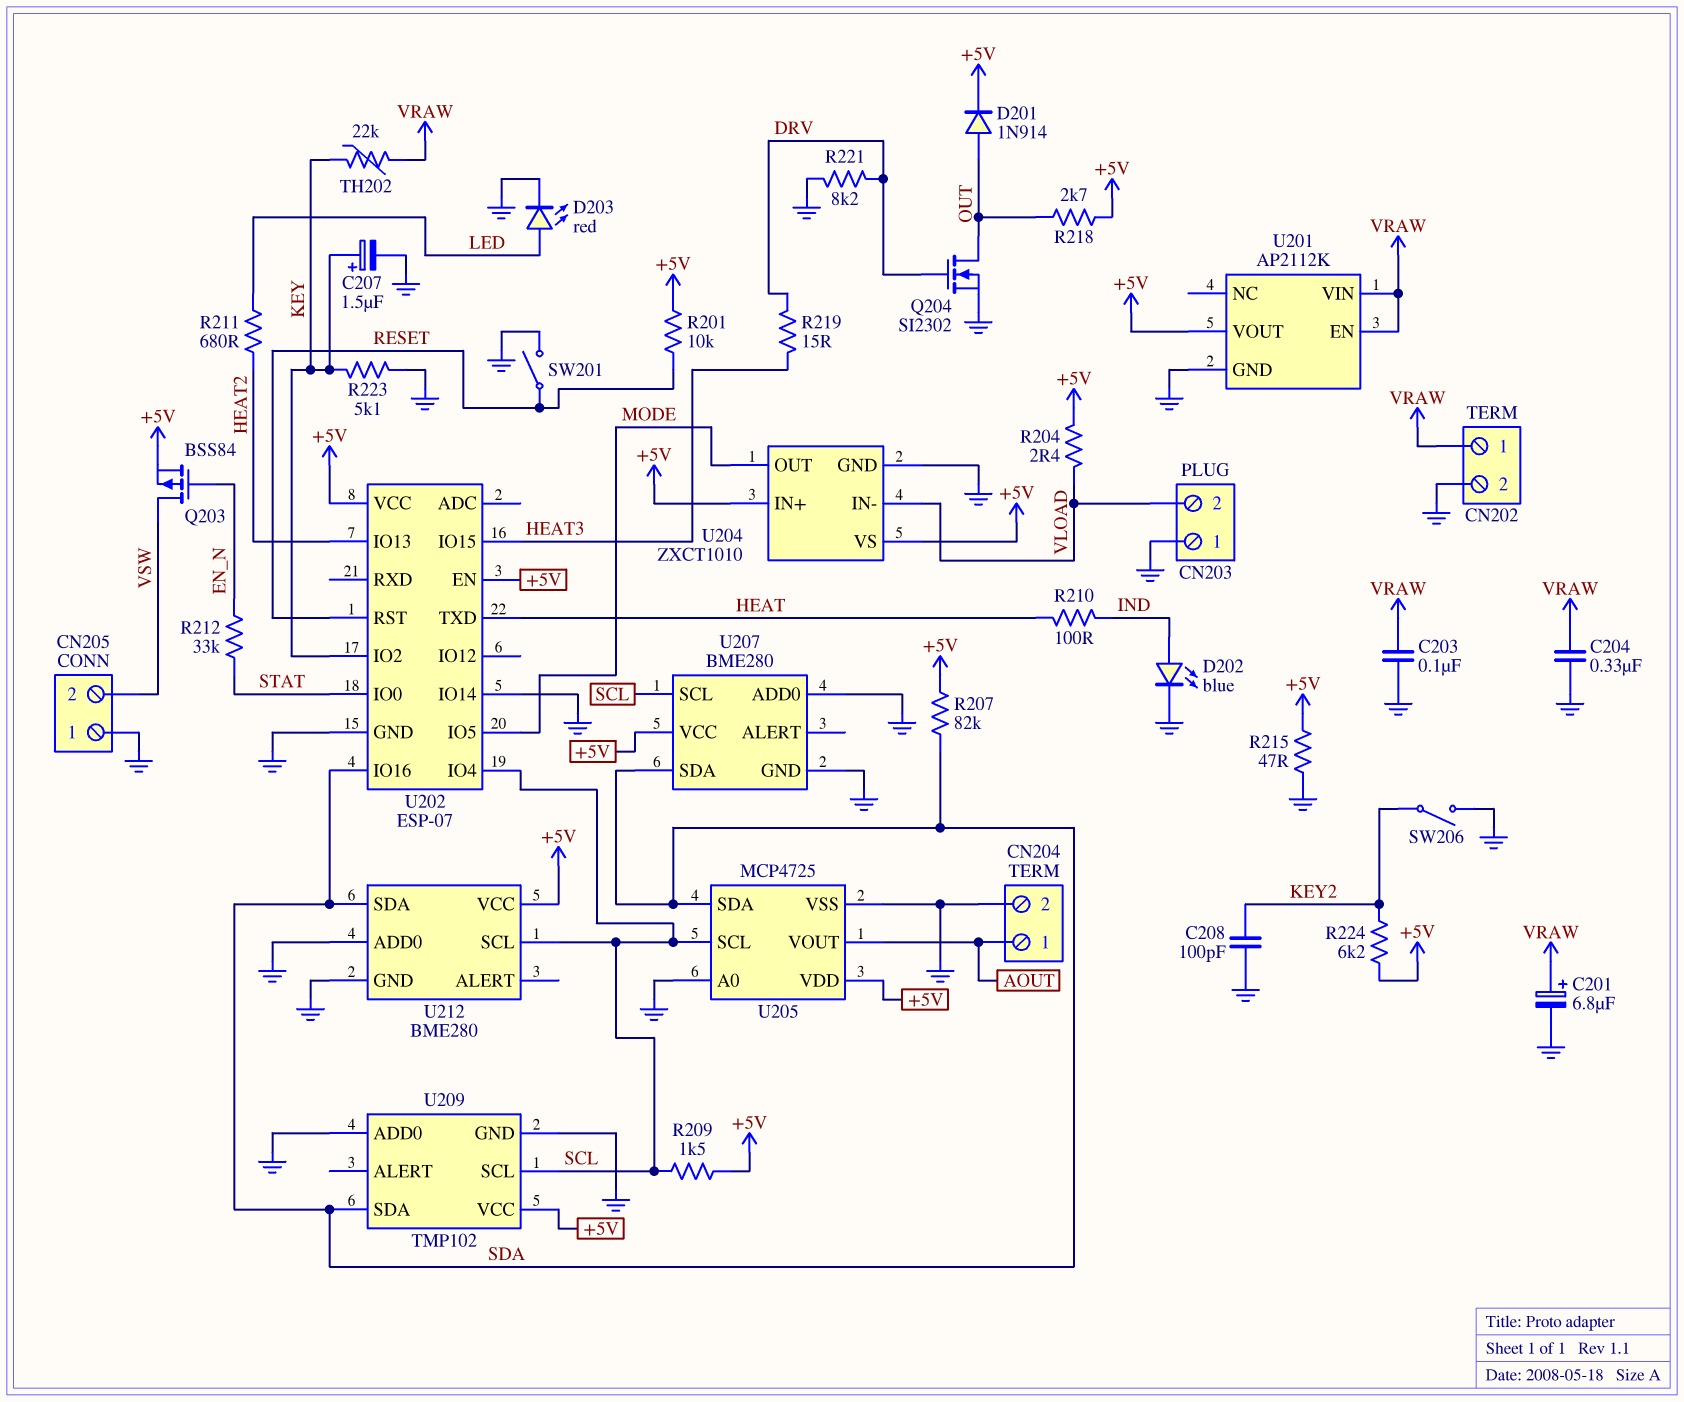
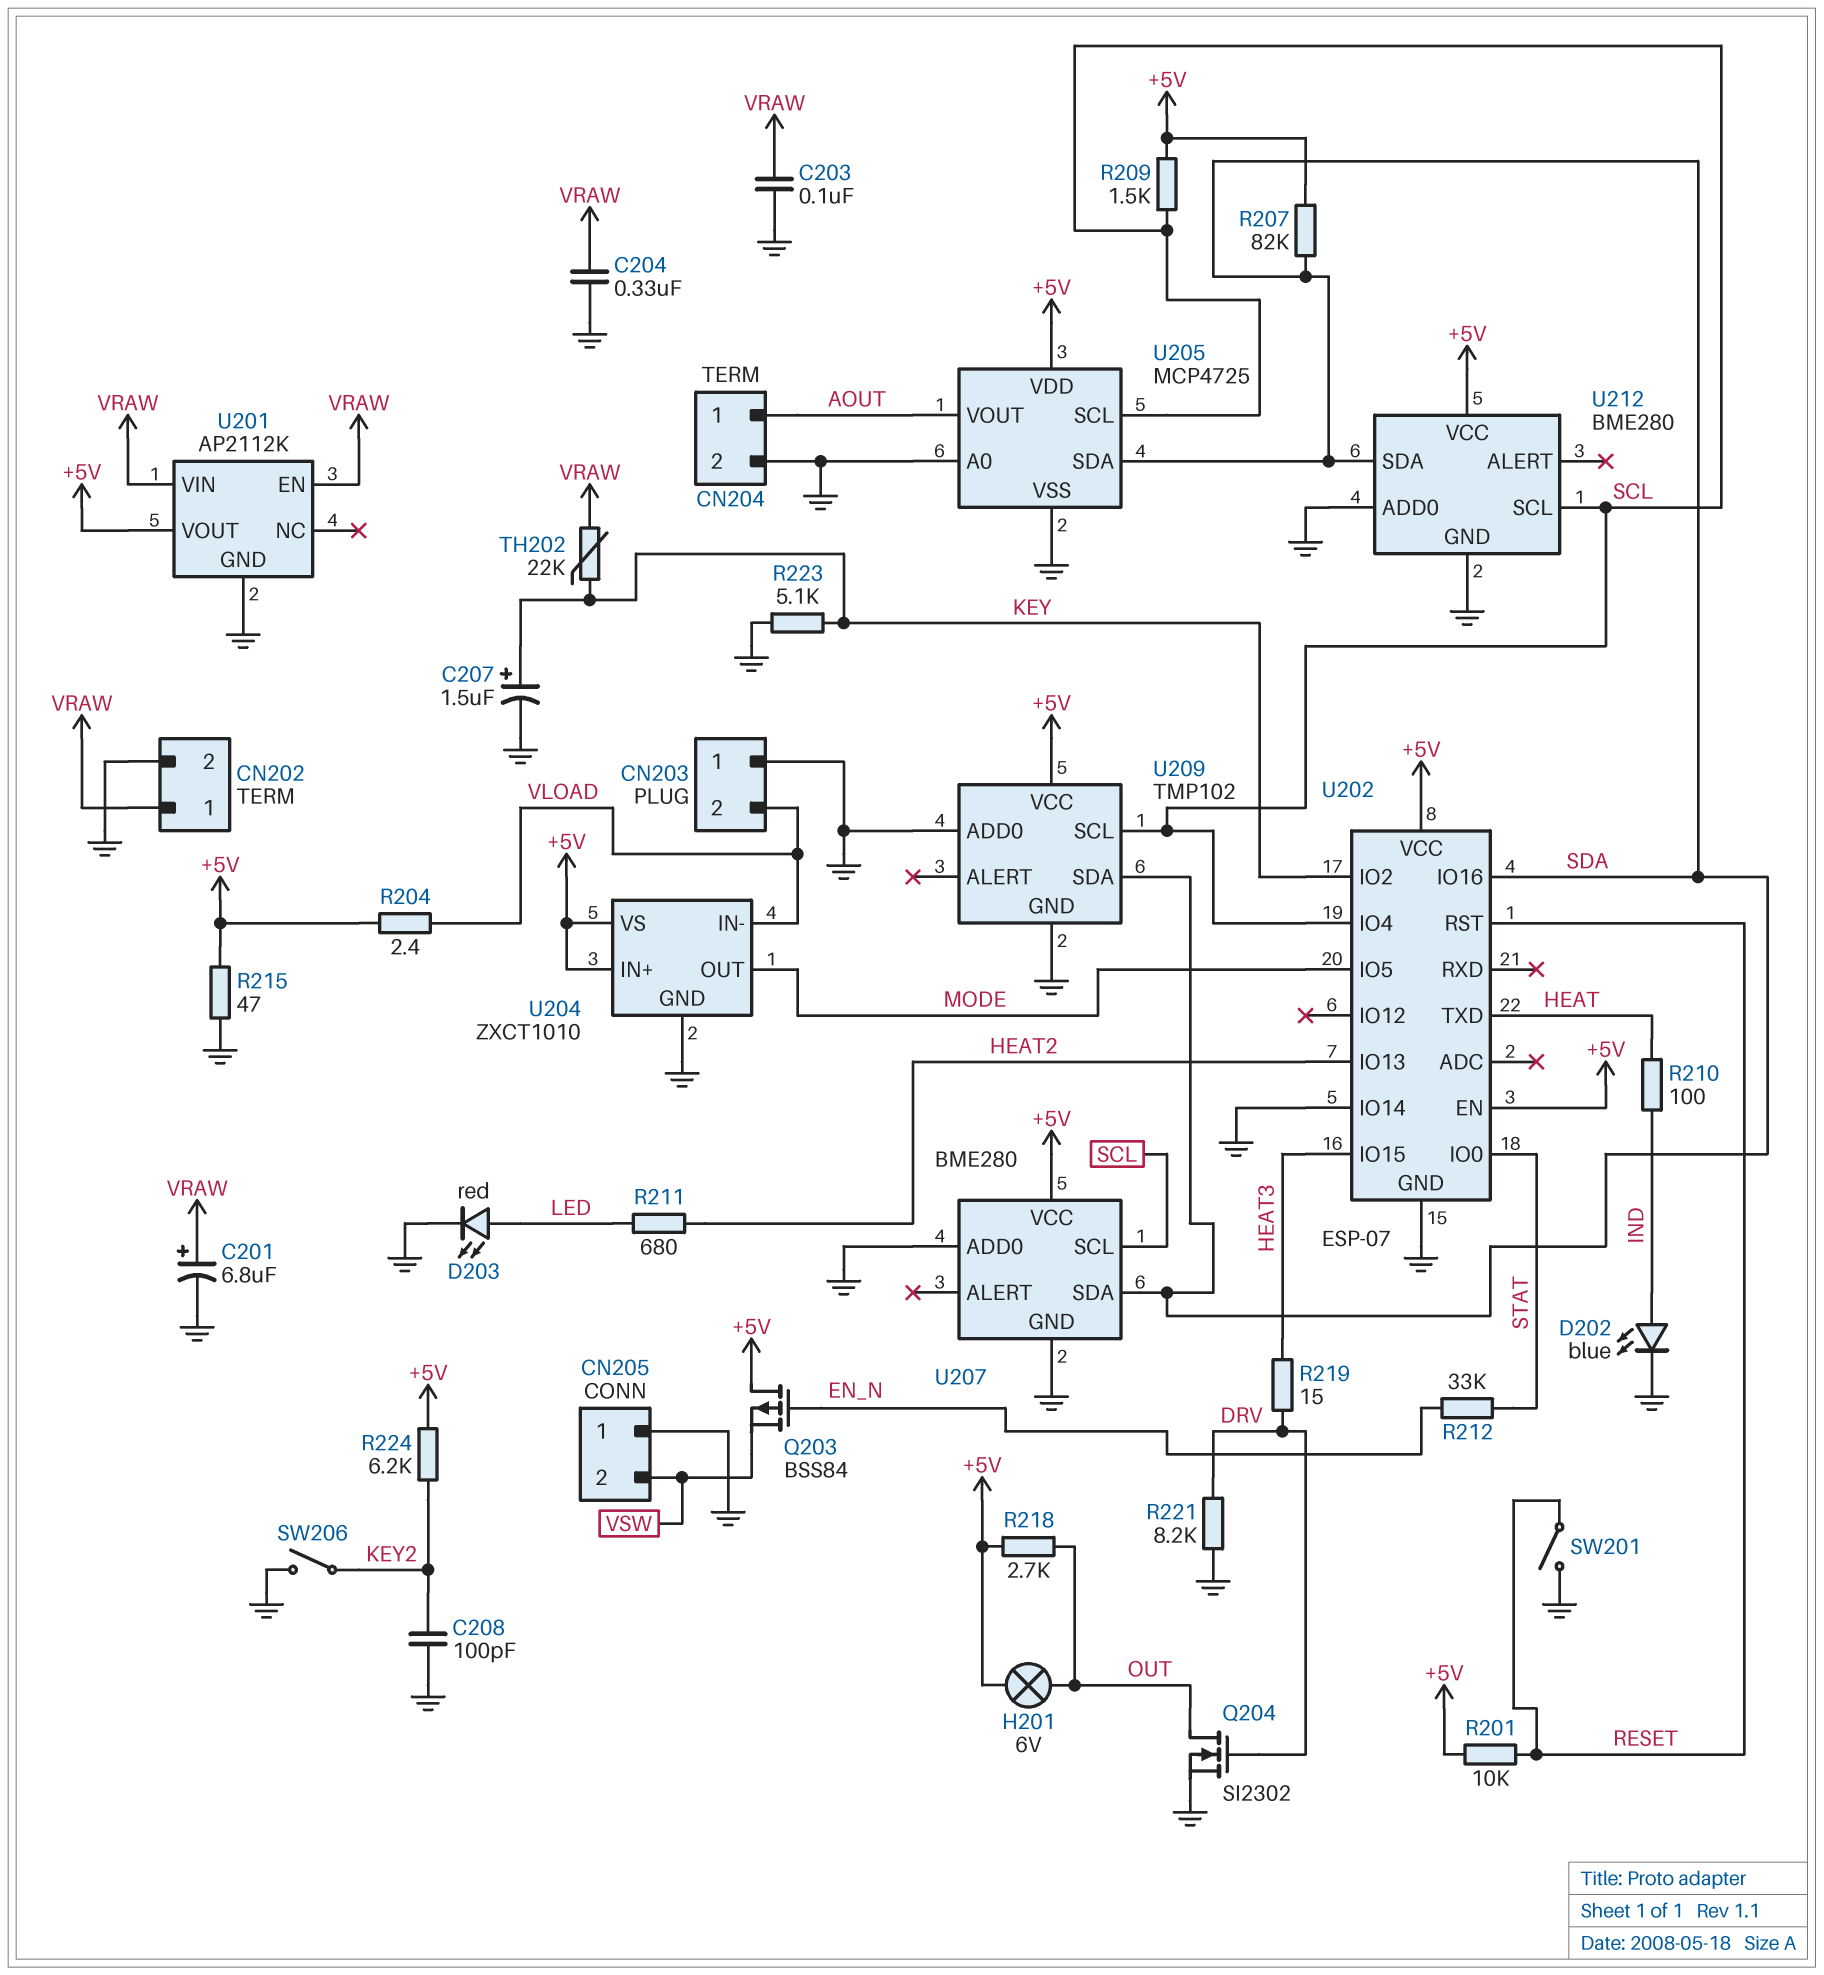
D201: diode 1N914 (A OUT, K +5V) -> none
H201: none -> lamp 6V (+5V, OUT)
Q203: PMOS BSS84 (G EN_N, D VSW, S +5V) -> PMOS BSS84 (G EN_N, D +5V, S VSW)

